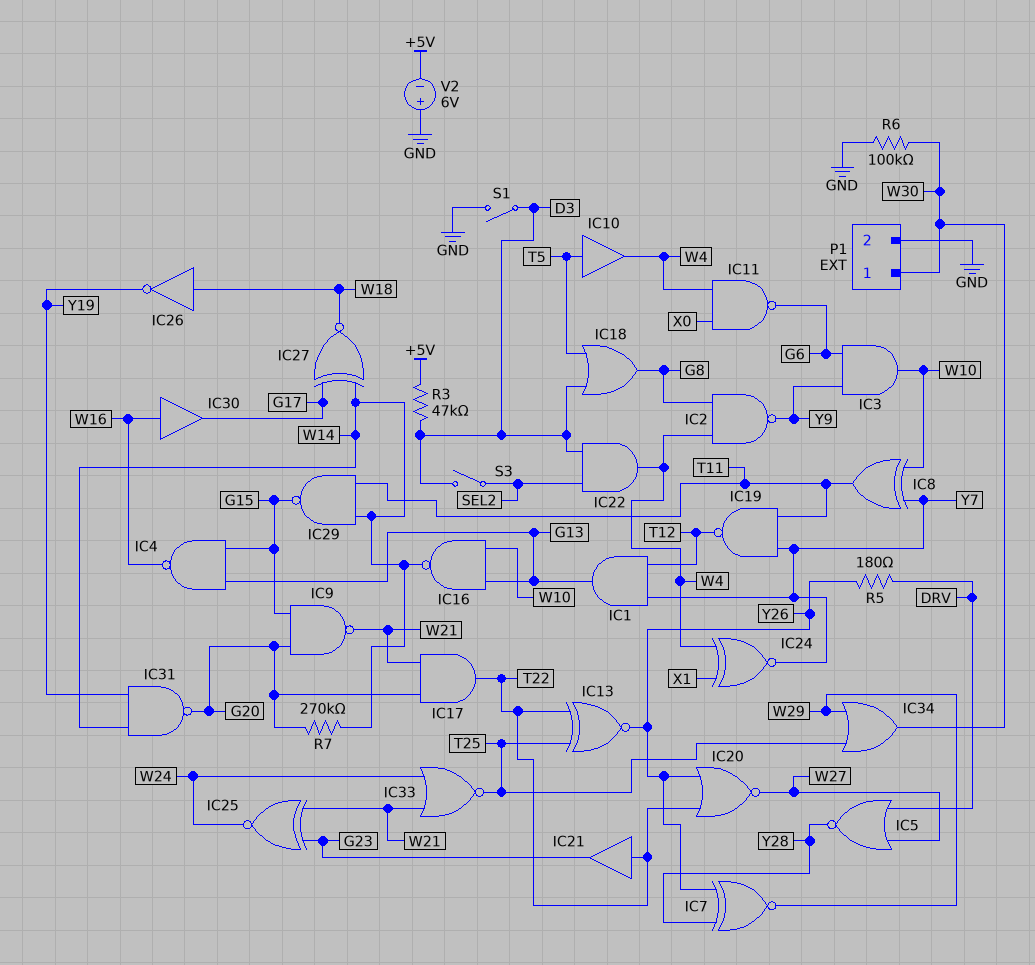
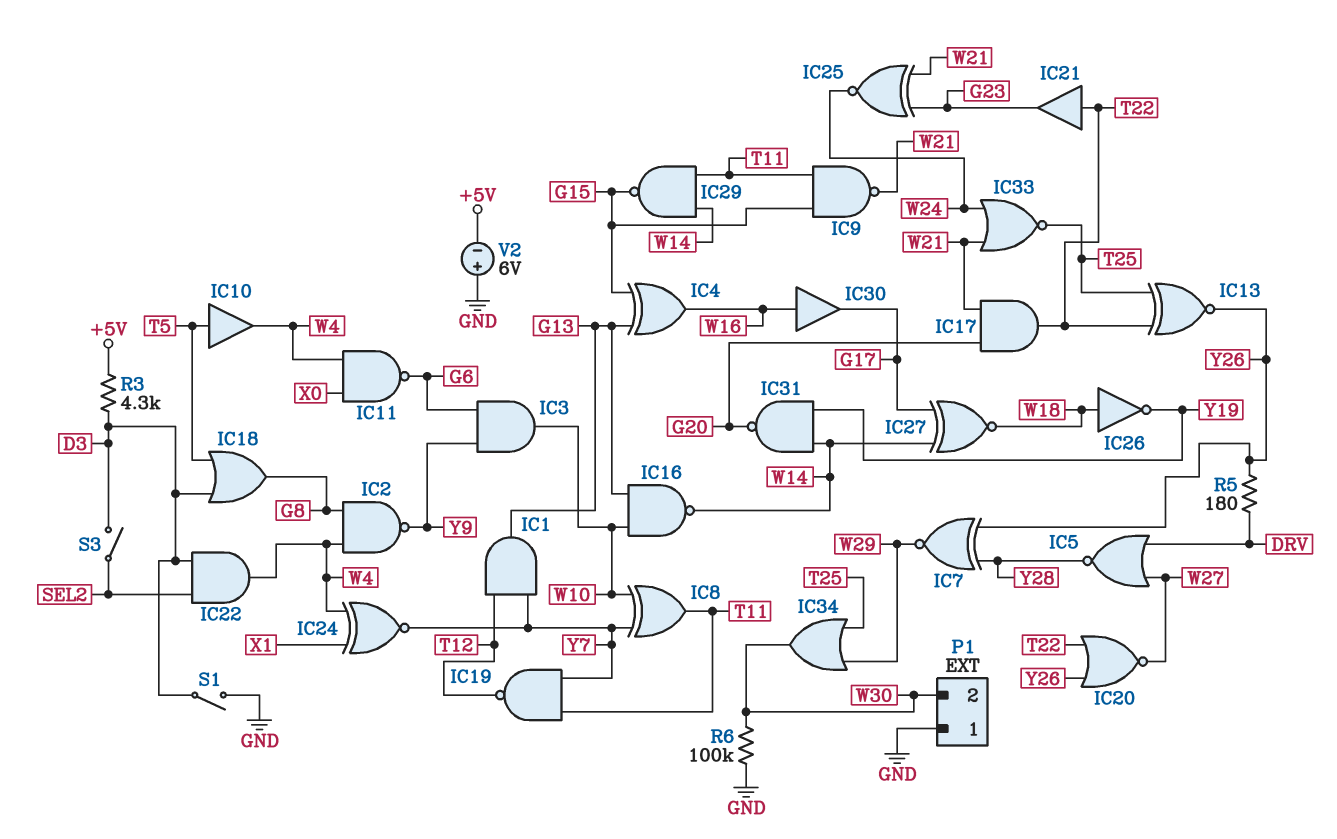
IC4: NAND (in G13, in G15, out W16) -> XOR (in G13, in G15, out W16)
IC9: NAND (in G15, in G20, out W21) -> NAND (in G15, in T11, out W21)
P1 pin 1: W30 -> GND
P1 pin 2: GND -> W30
R3: 47k (+5V, D3) -> 4.3k (+5V, D3)
R7: 270k (G20, W14) -> none

